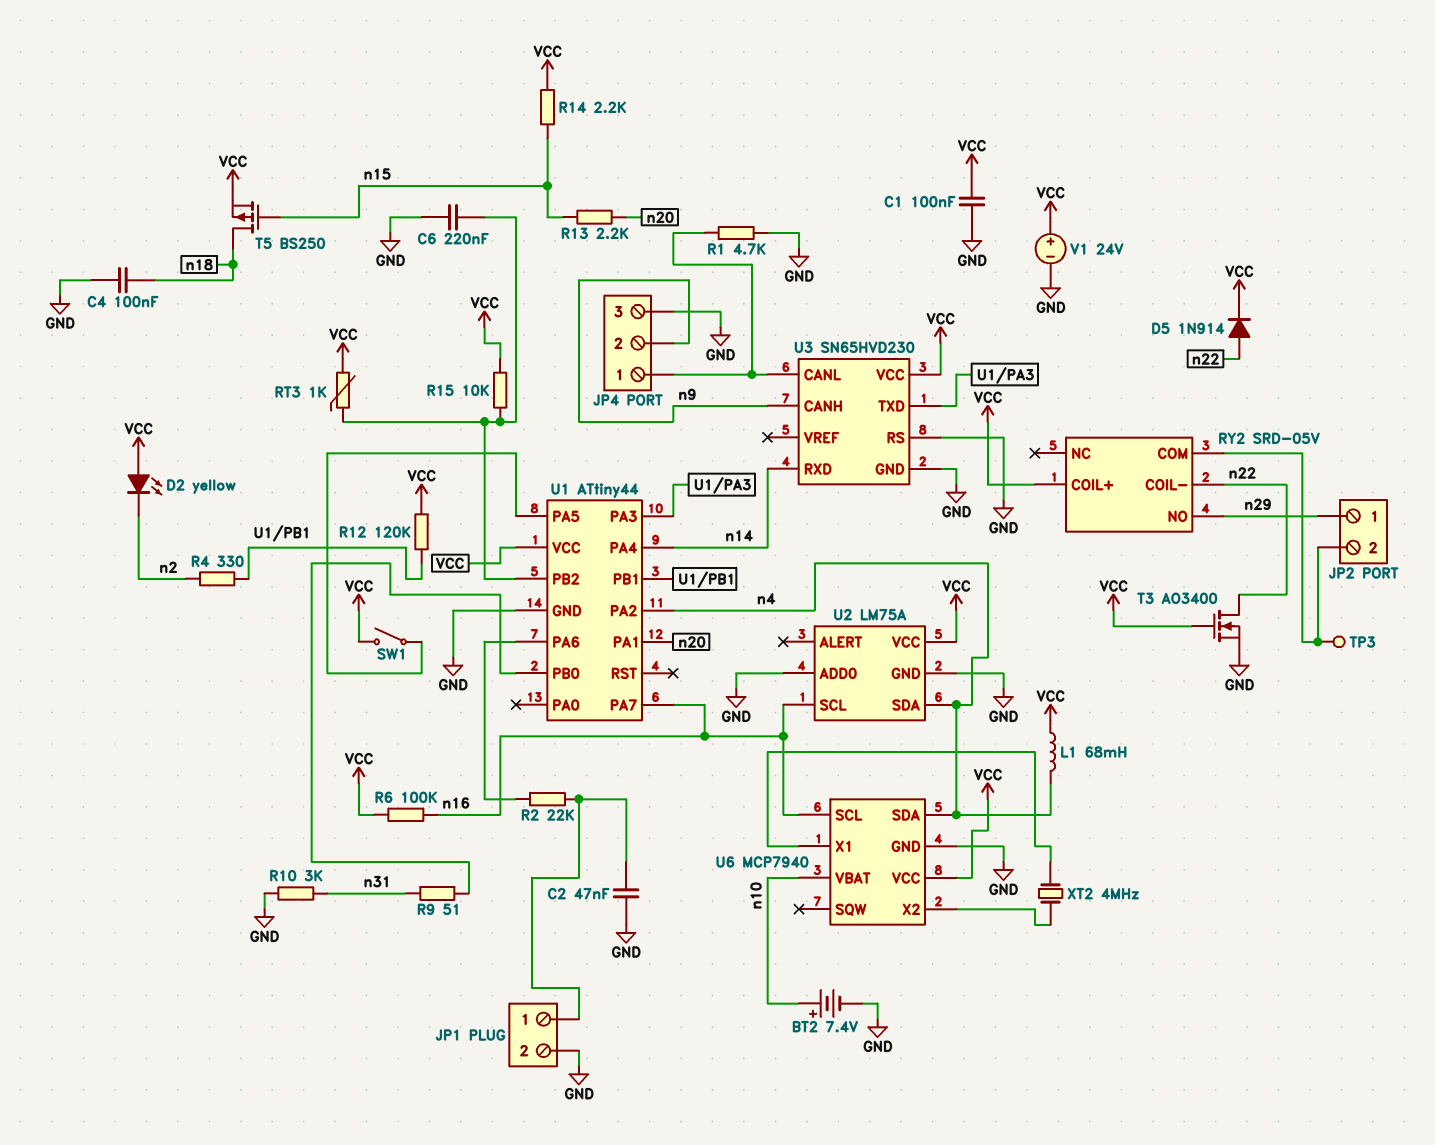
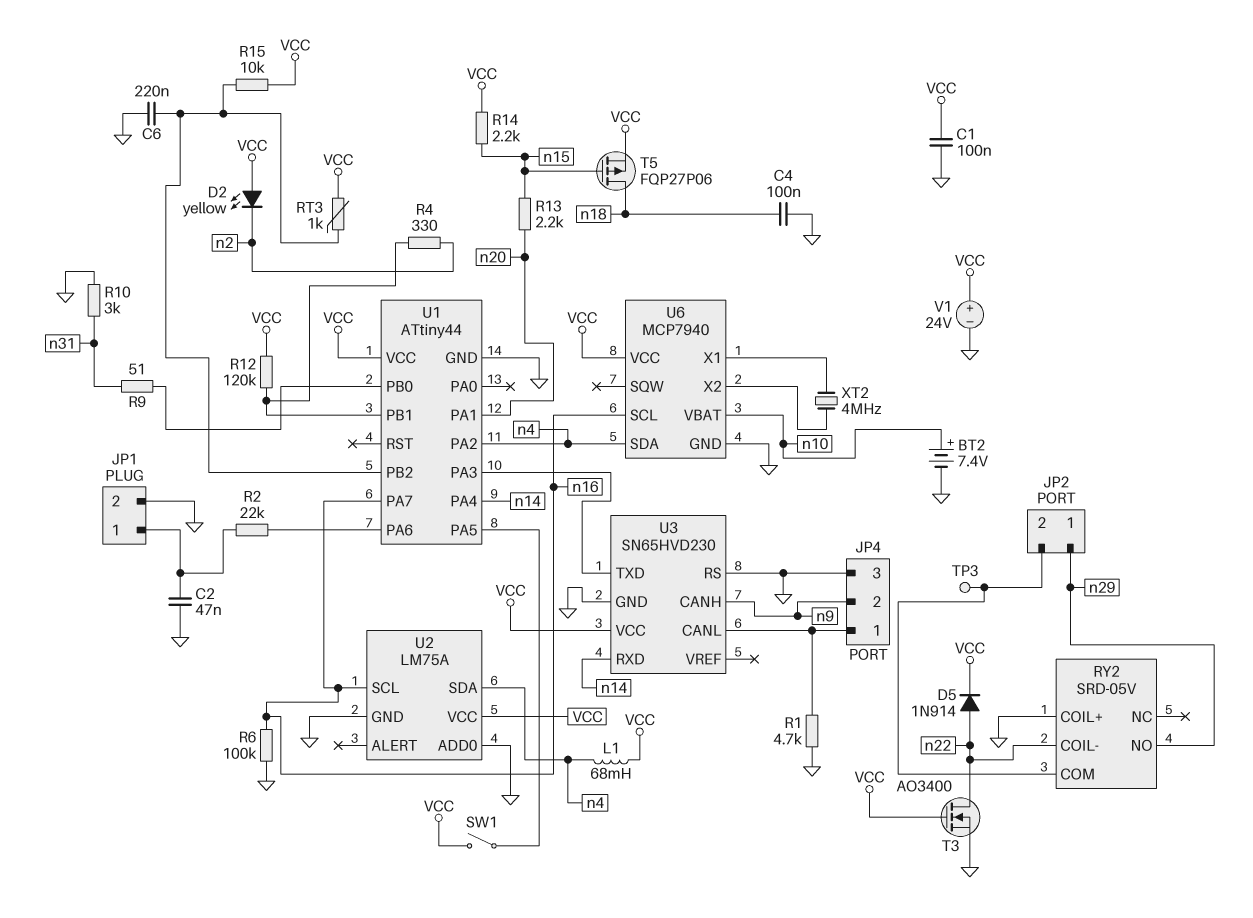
R6: 100k (VCC, n16) -> 100k (GND, n16)
RY2 pin COIL+: VCC -> GND
T5: PMOS BS250 (G n15, D n18, S VCC) -> PMOS FQP27P06 (G n15, D n18, S VCC)

